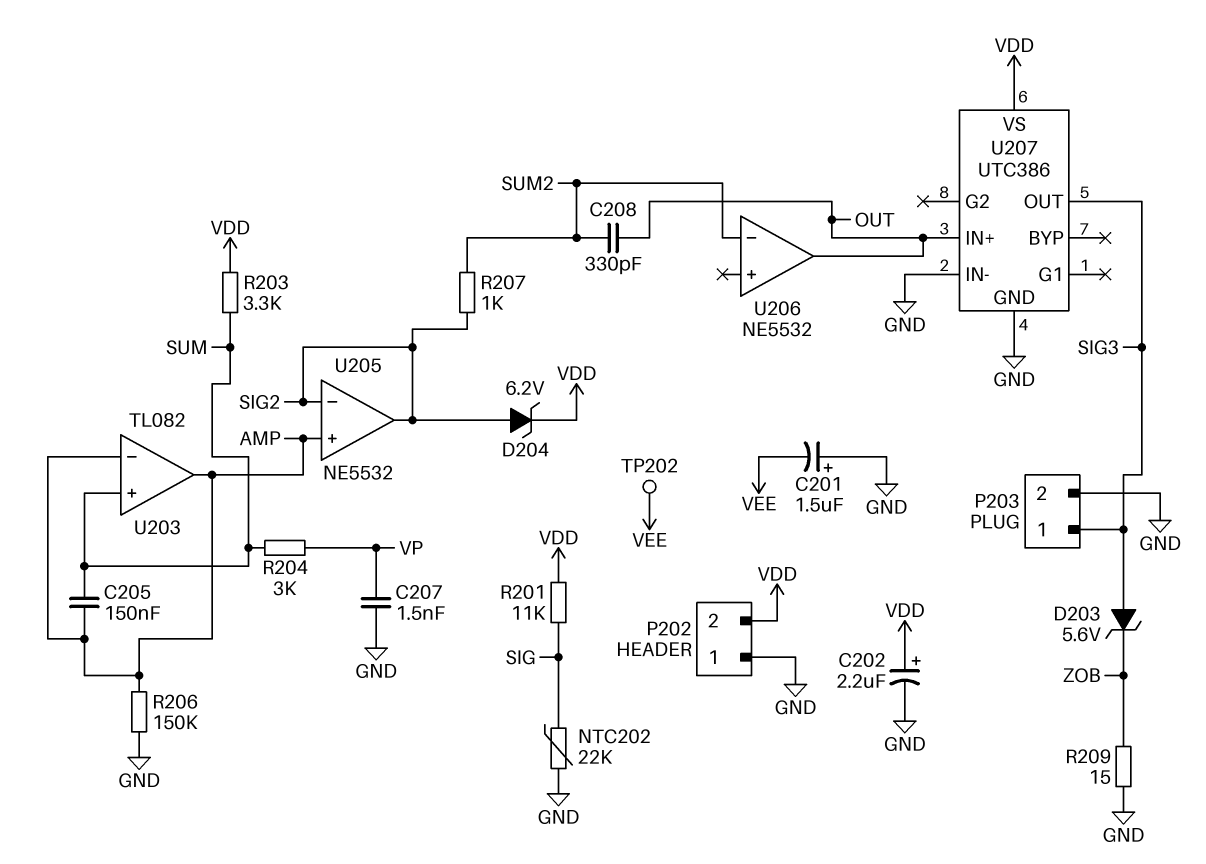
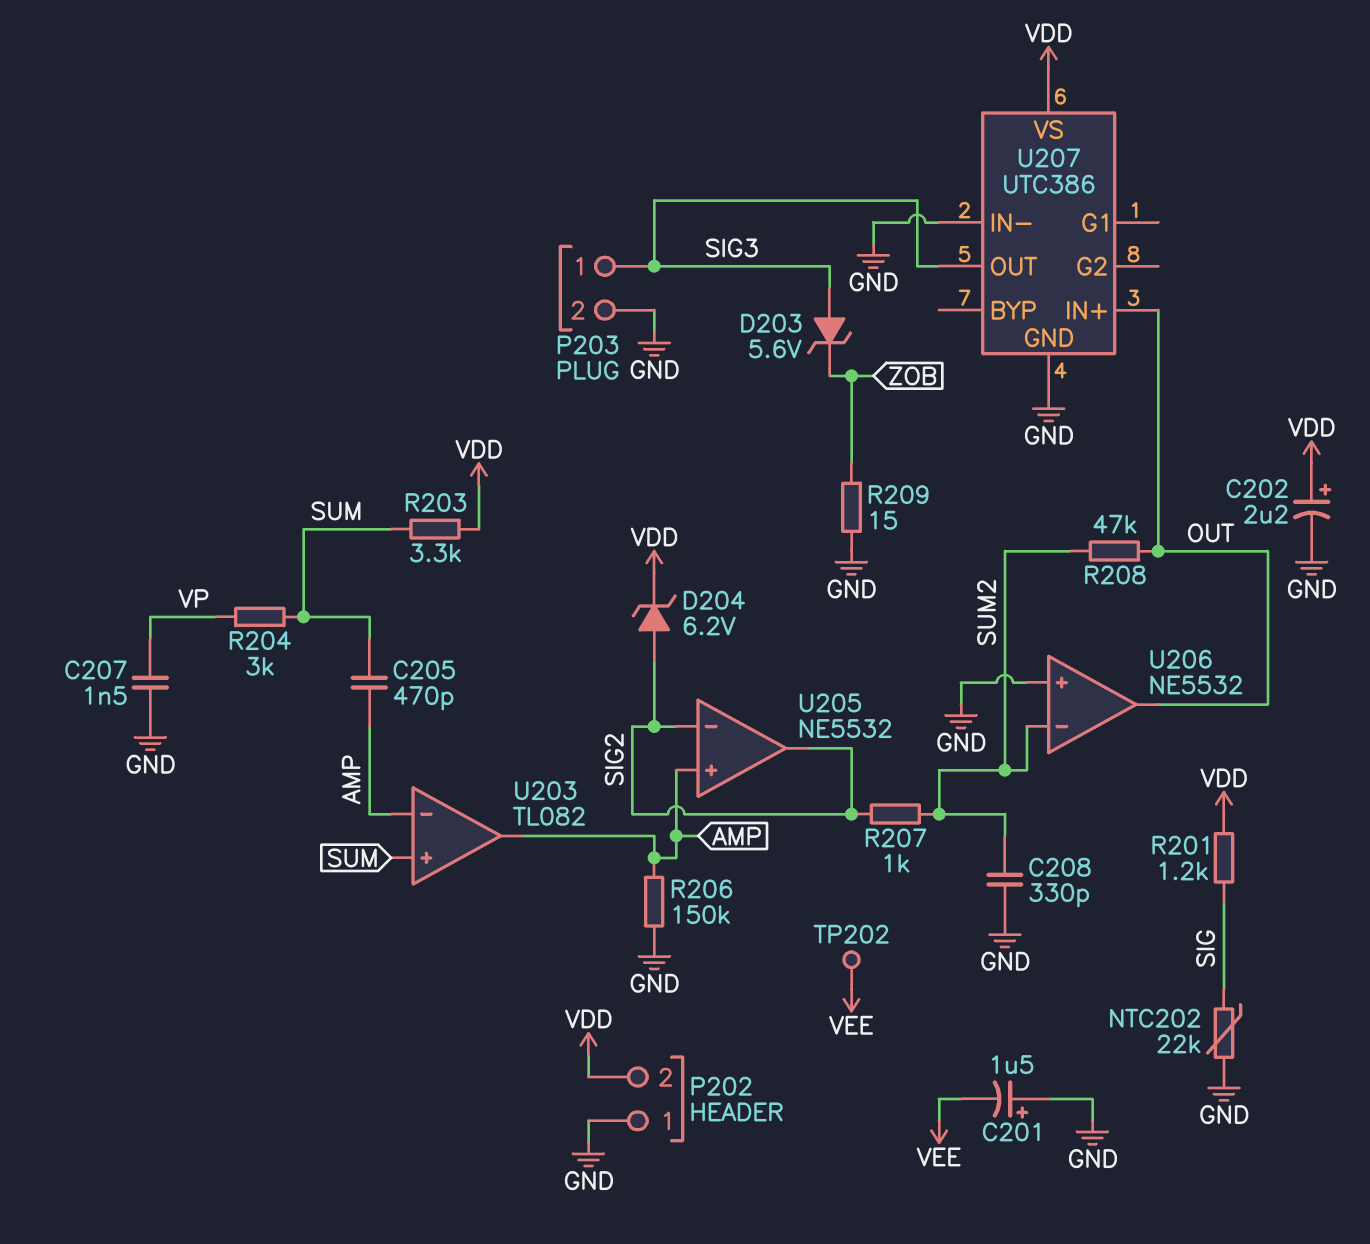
C205: 150nF (AMP, SUM) -> 470pF (AMP, SUM)
C208: 330pF (OUT, SUM2) -> 330pF (GND, SUM2)
R201: 11k (SIG, VDD) -> 1.2k (SIG, VDD)
R208: none -> 47k (OUT, SUM2)
U206 pin in+: none -> GND

